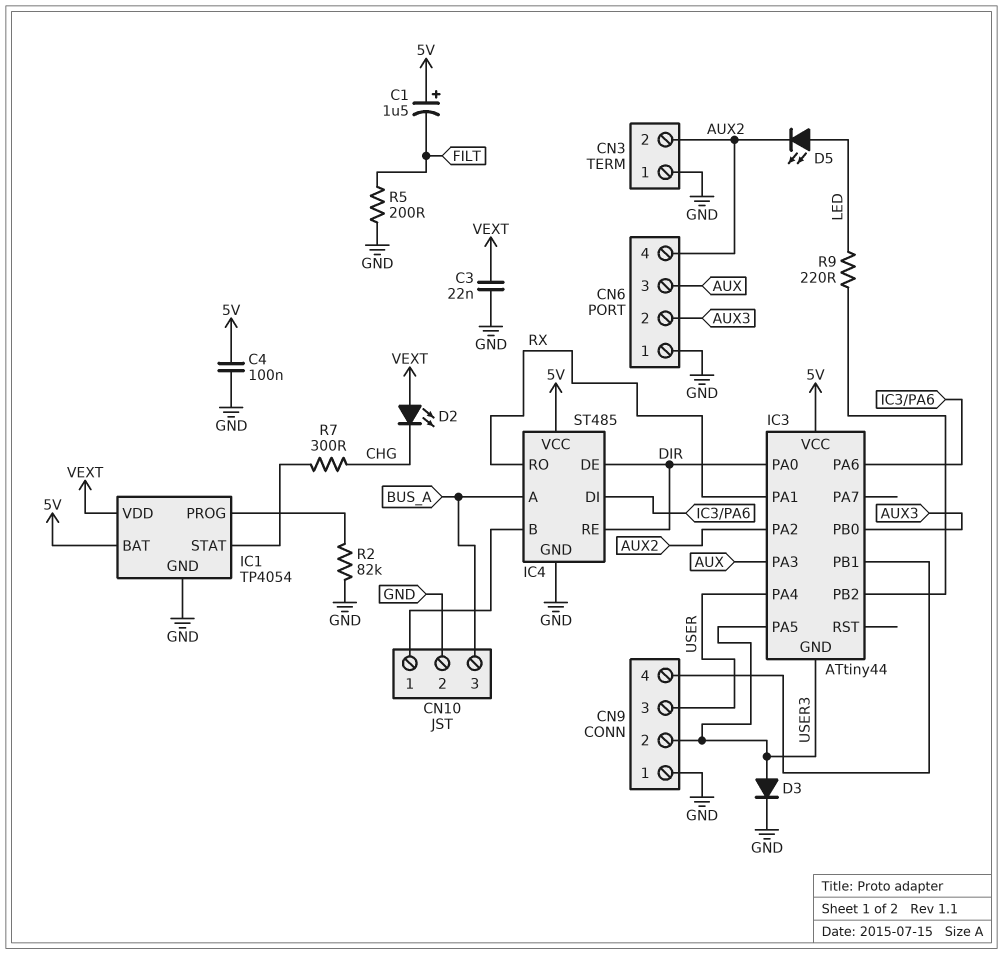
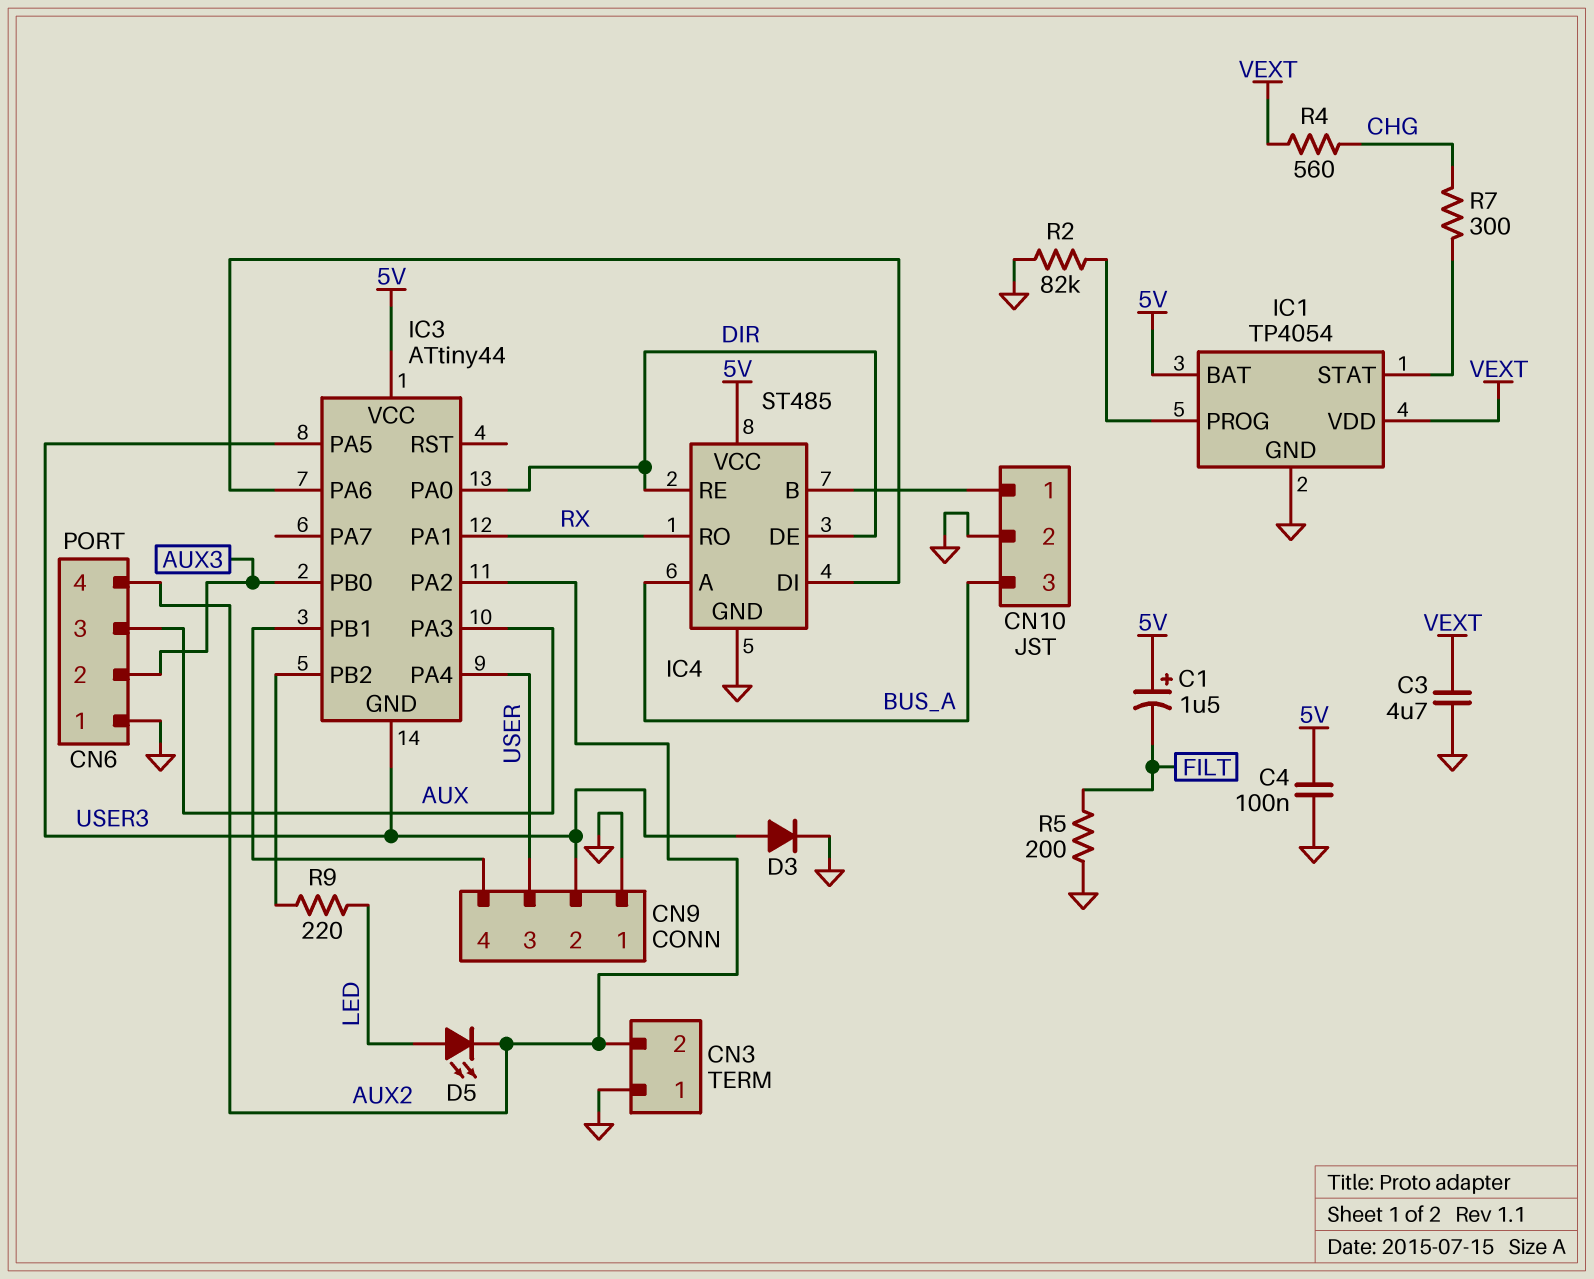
C3: 22nF (GND, VEXT) -> 4.7uF (GND, VEXT)
D2: LED (A VEXT, K CHG) -> none
R4: none -> 560 (CHG, VEXT)

